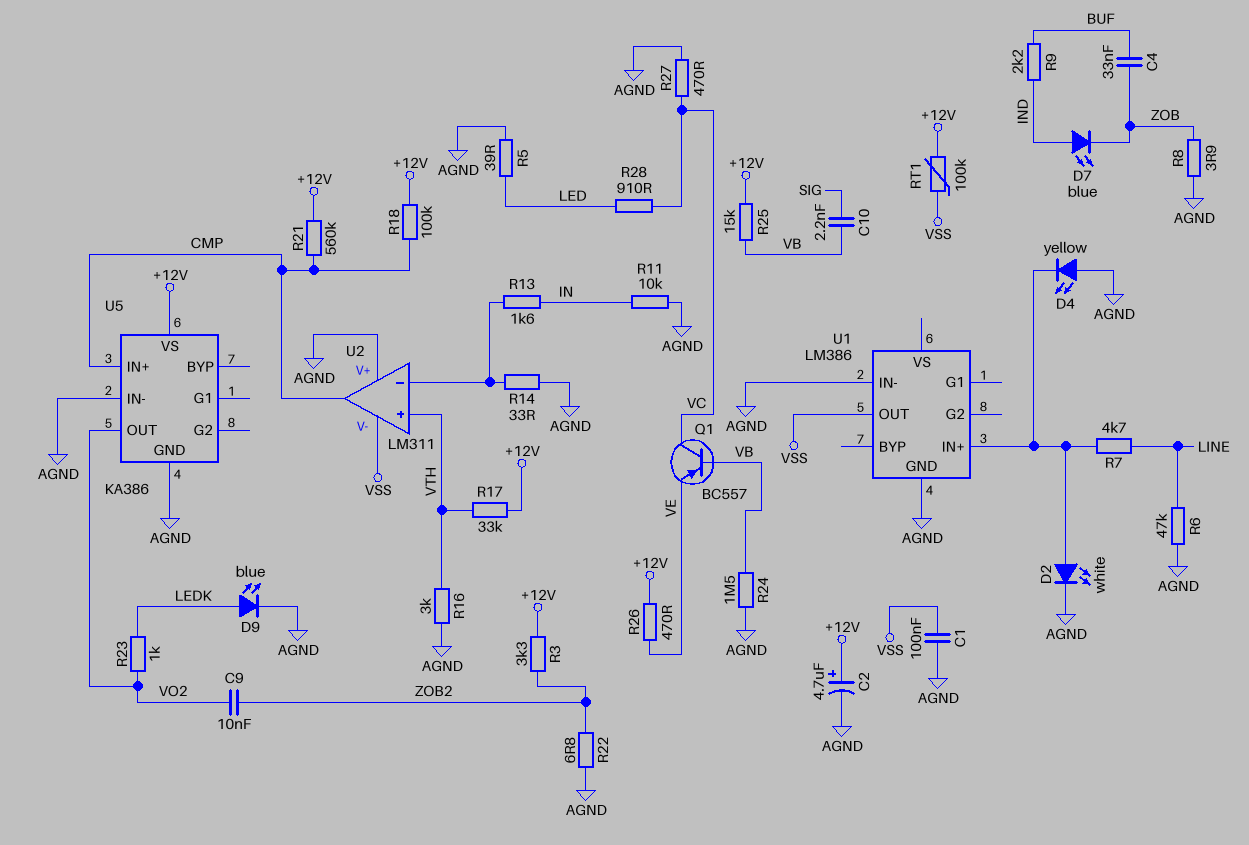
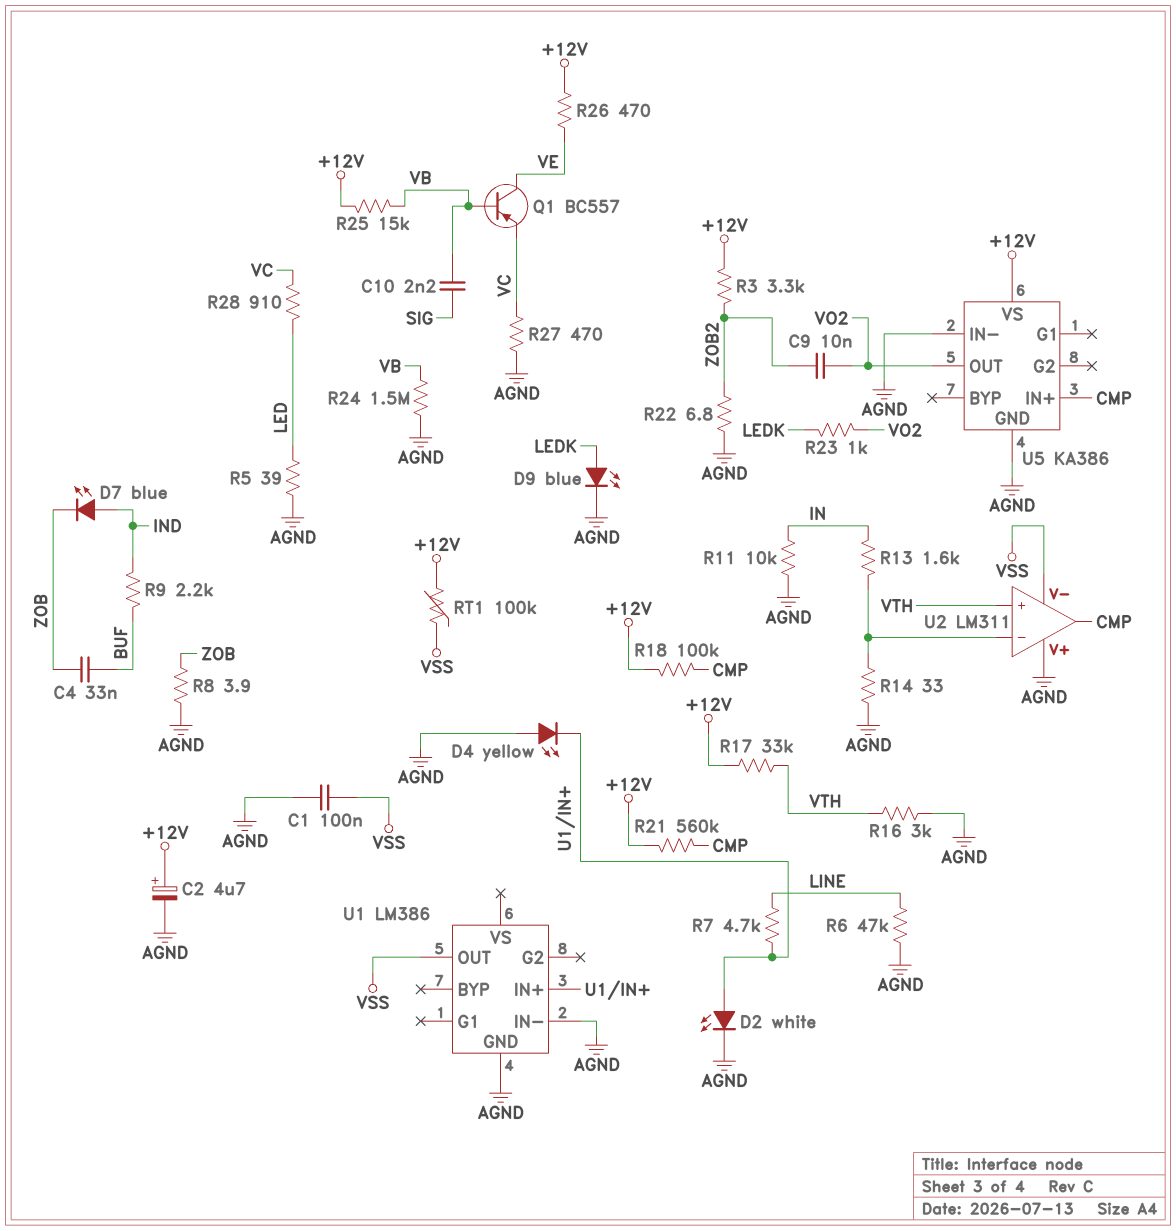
Q1: PNP BC557 (B VB, C VC, E VE) -> PNP BC557 (B VB, C VE, E VC)

